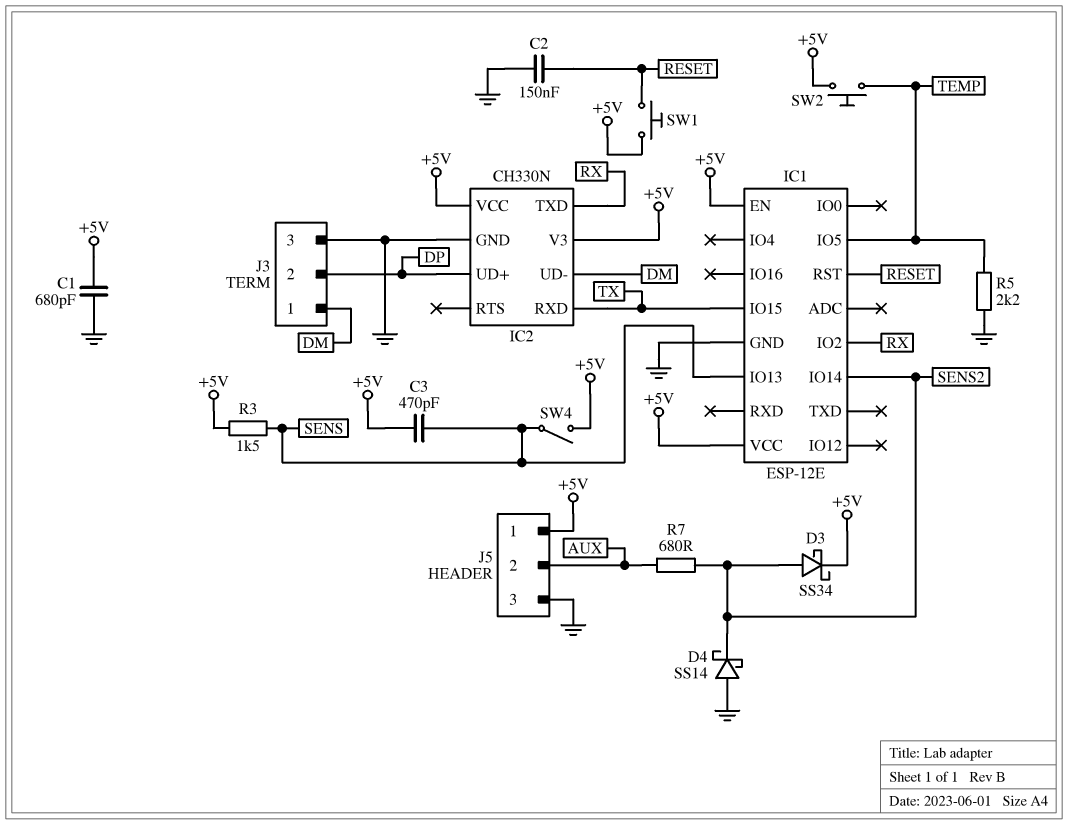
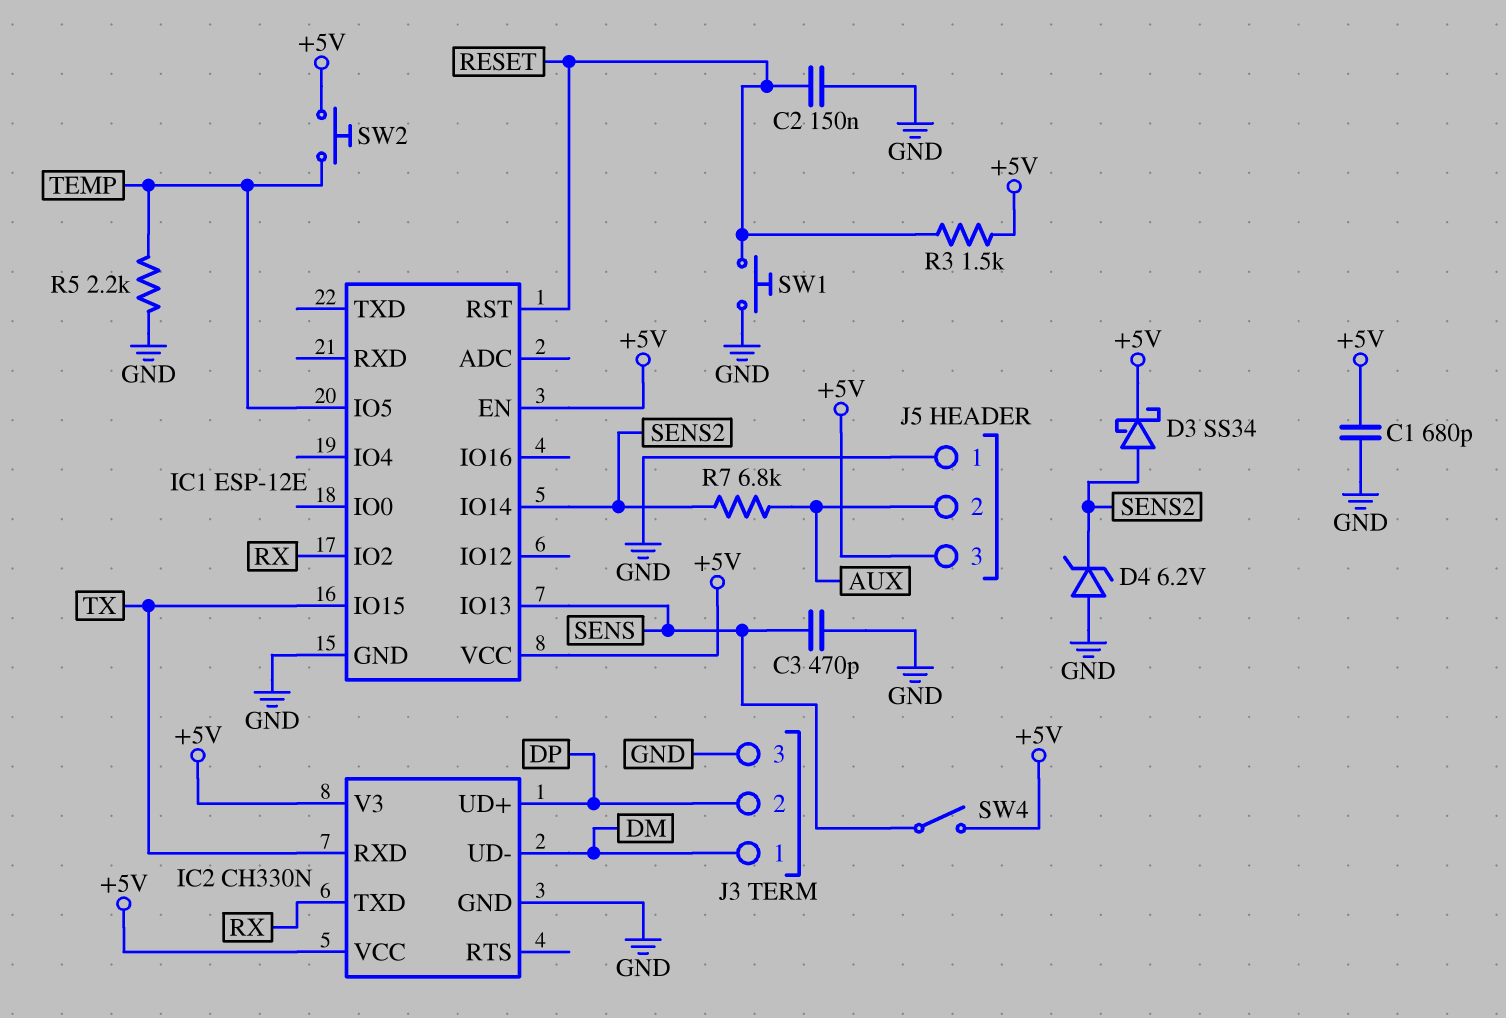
C3: 470pF (+5V, SENS) -> 470pF (GND, SENS)
D4: schottky SS14 (A GND, K SENS2) -> zener 6.2V (A GND, K SENS2)
J5 pin 1: +5V -> GND
J5 pin 3: GND -> +5V
R3: 1.5k (+5V, SENS) -> 1.5k (+5V, RESET)
R7: 680 (AUX, SENS2) -> 6.8k (AUX, SENS2)
SW1: button (+5V, RESET) -> button (GND, RESET)

